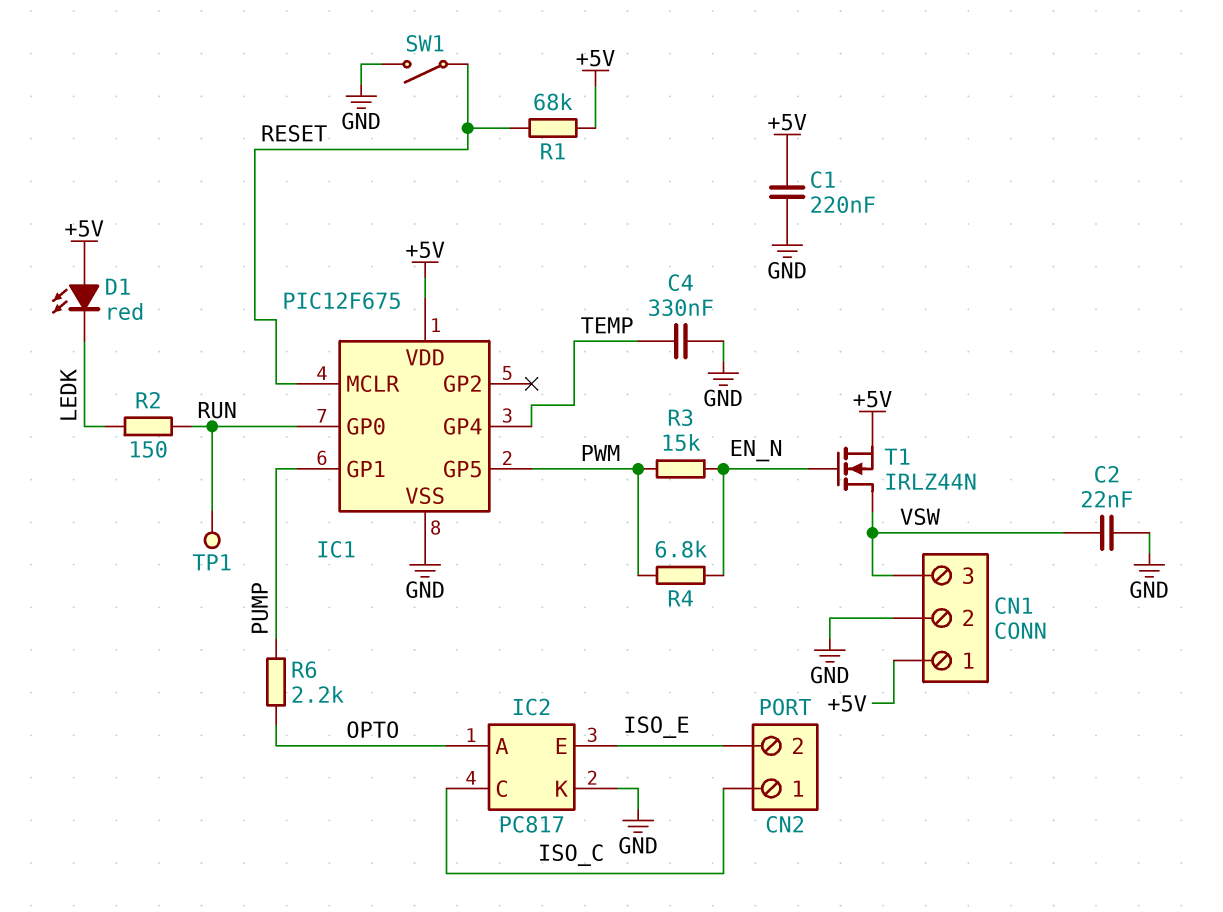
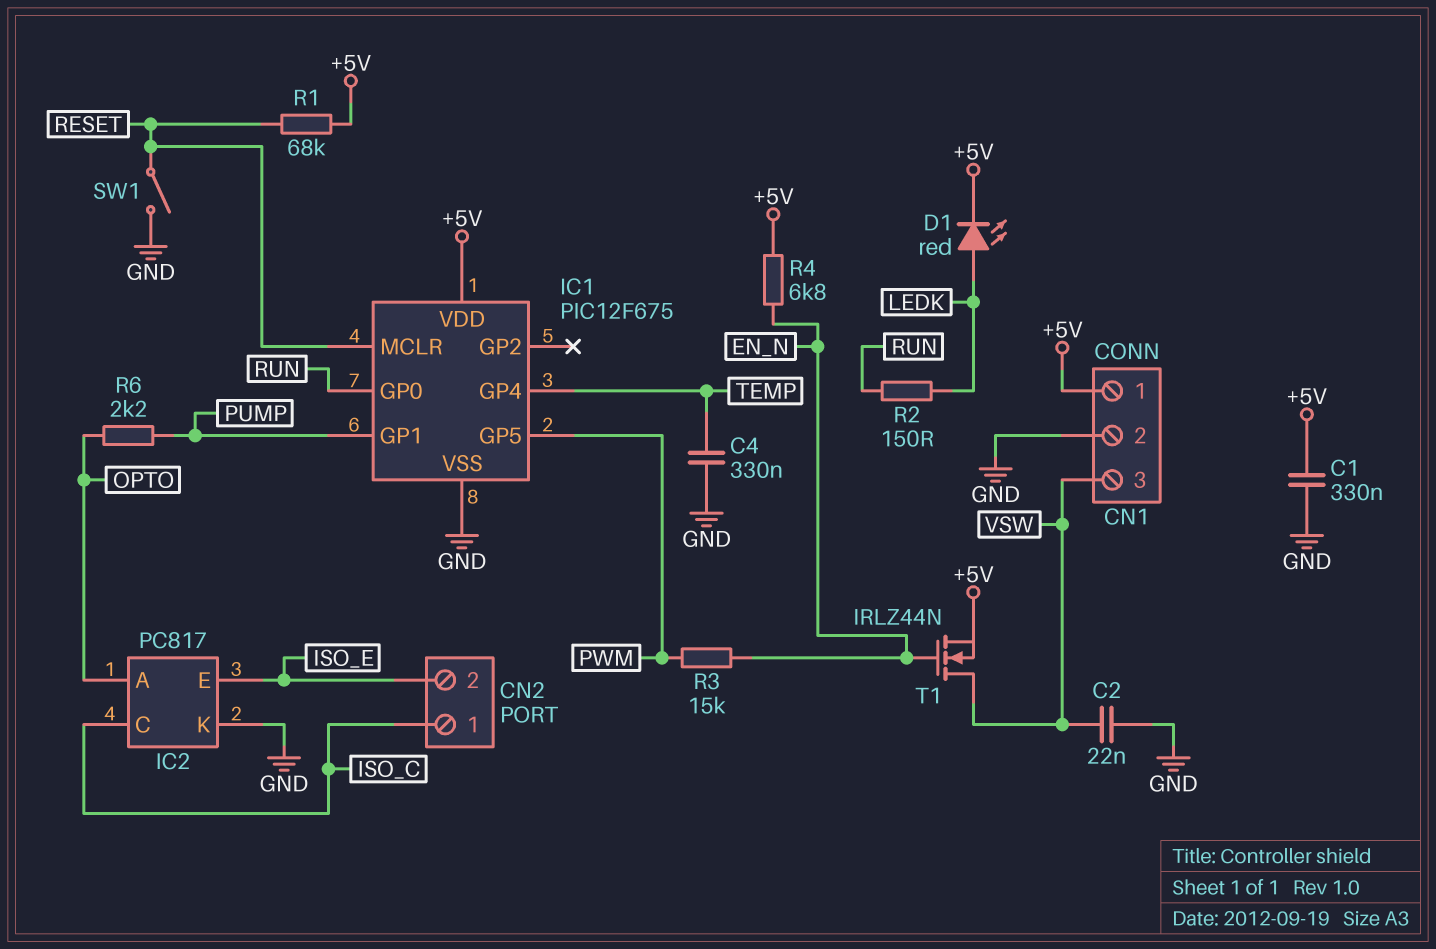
C1: 220nF (+5V, GND) -> 330nF (+5V, GND)
D1: LED red (A +5V, K LEDK) -> LED red (A LEDK, K +5V)
R4: 6.8k (EN_N, PWM) -> 6.8k (+5V, EN_N)
TP1: test point (RUN) -> none

